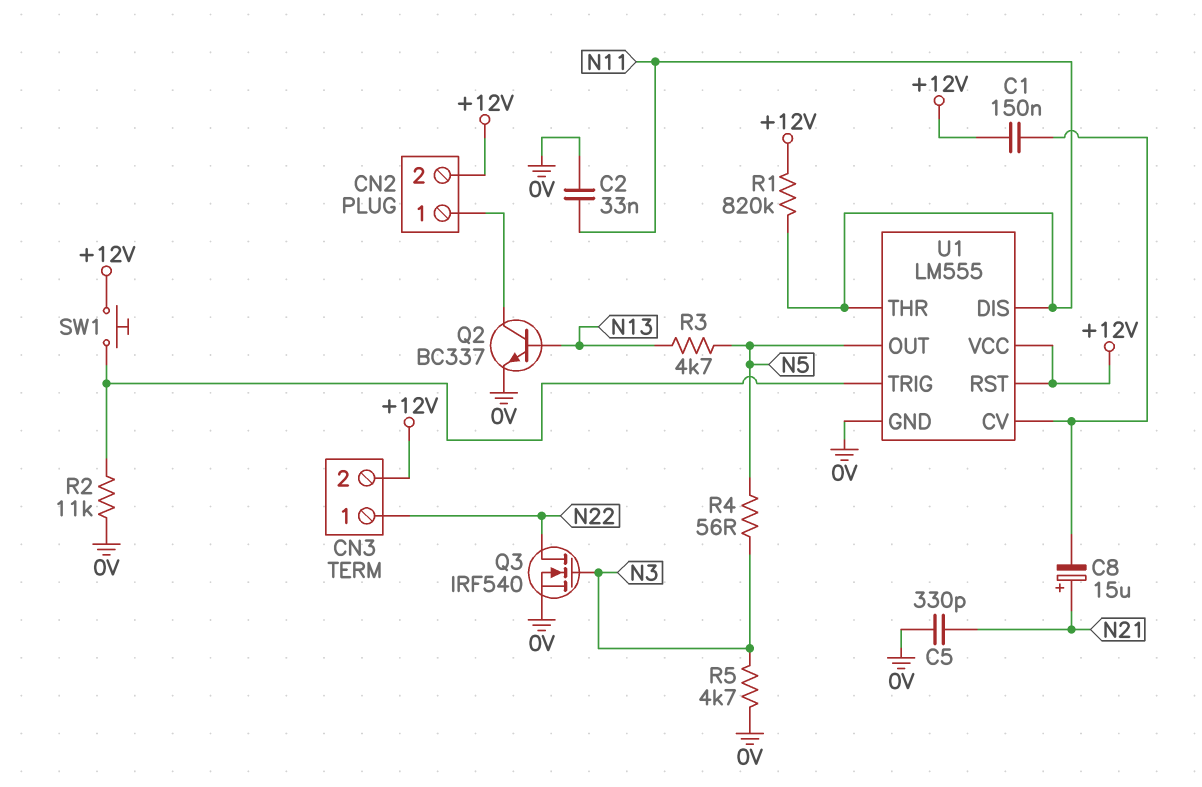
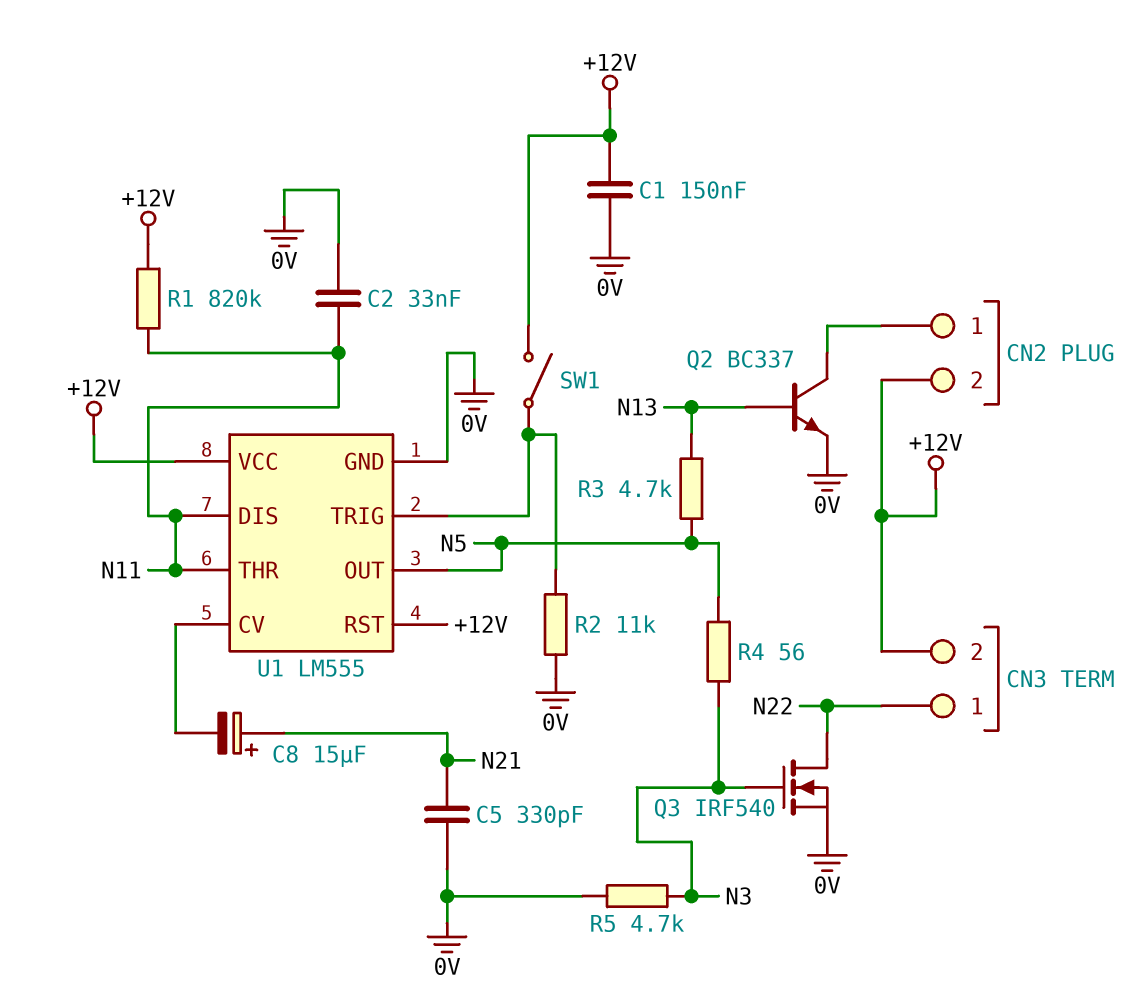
C1: 150nF (+12V, U1/CV) -> 150nF (+12V, 0V)
SW1: button (+12V, U1/TRIG) -> switch (+12V, U1/TRIG)

